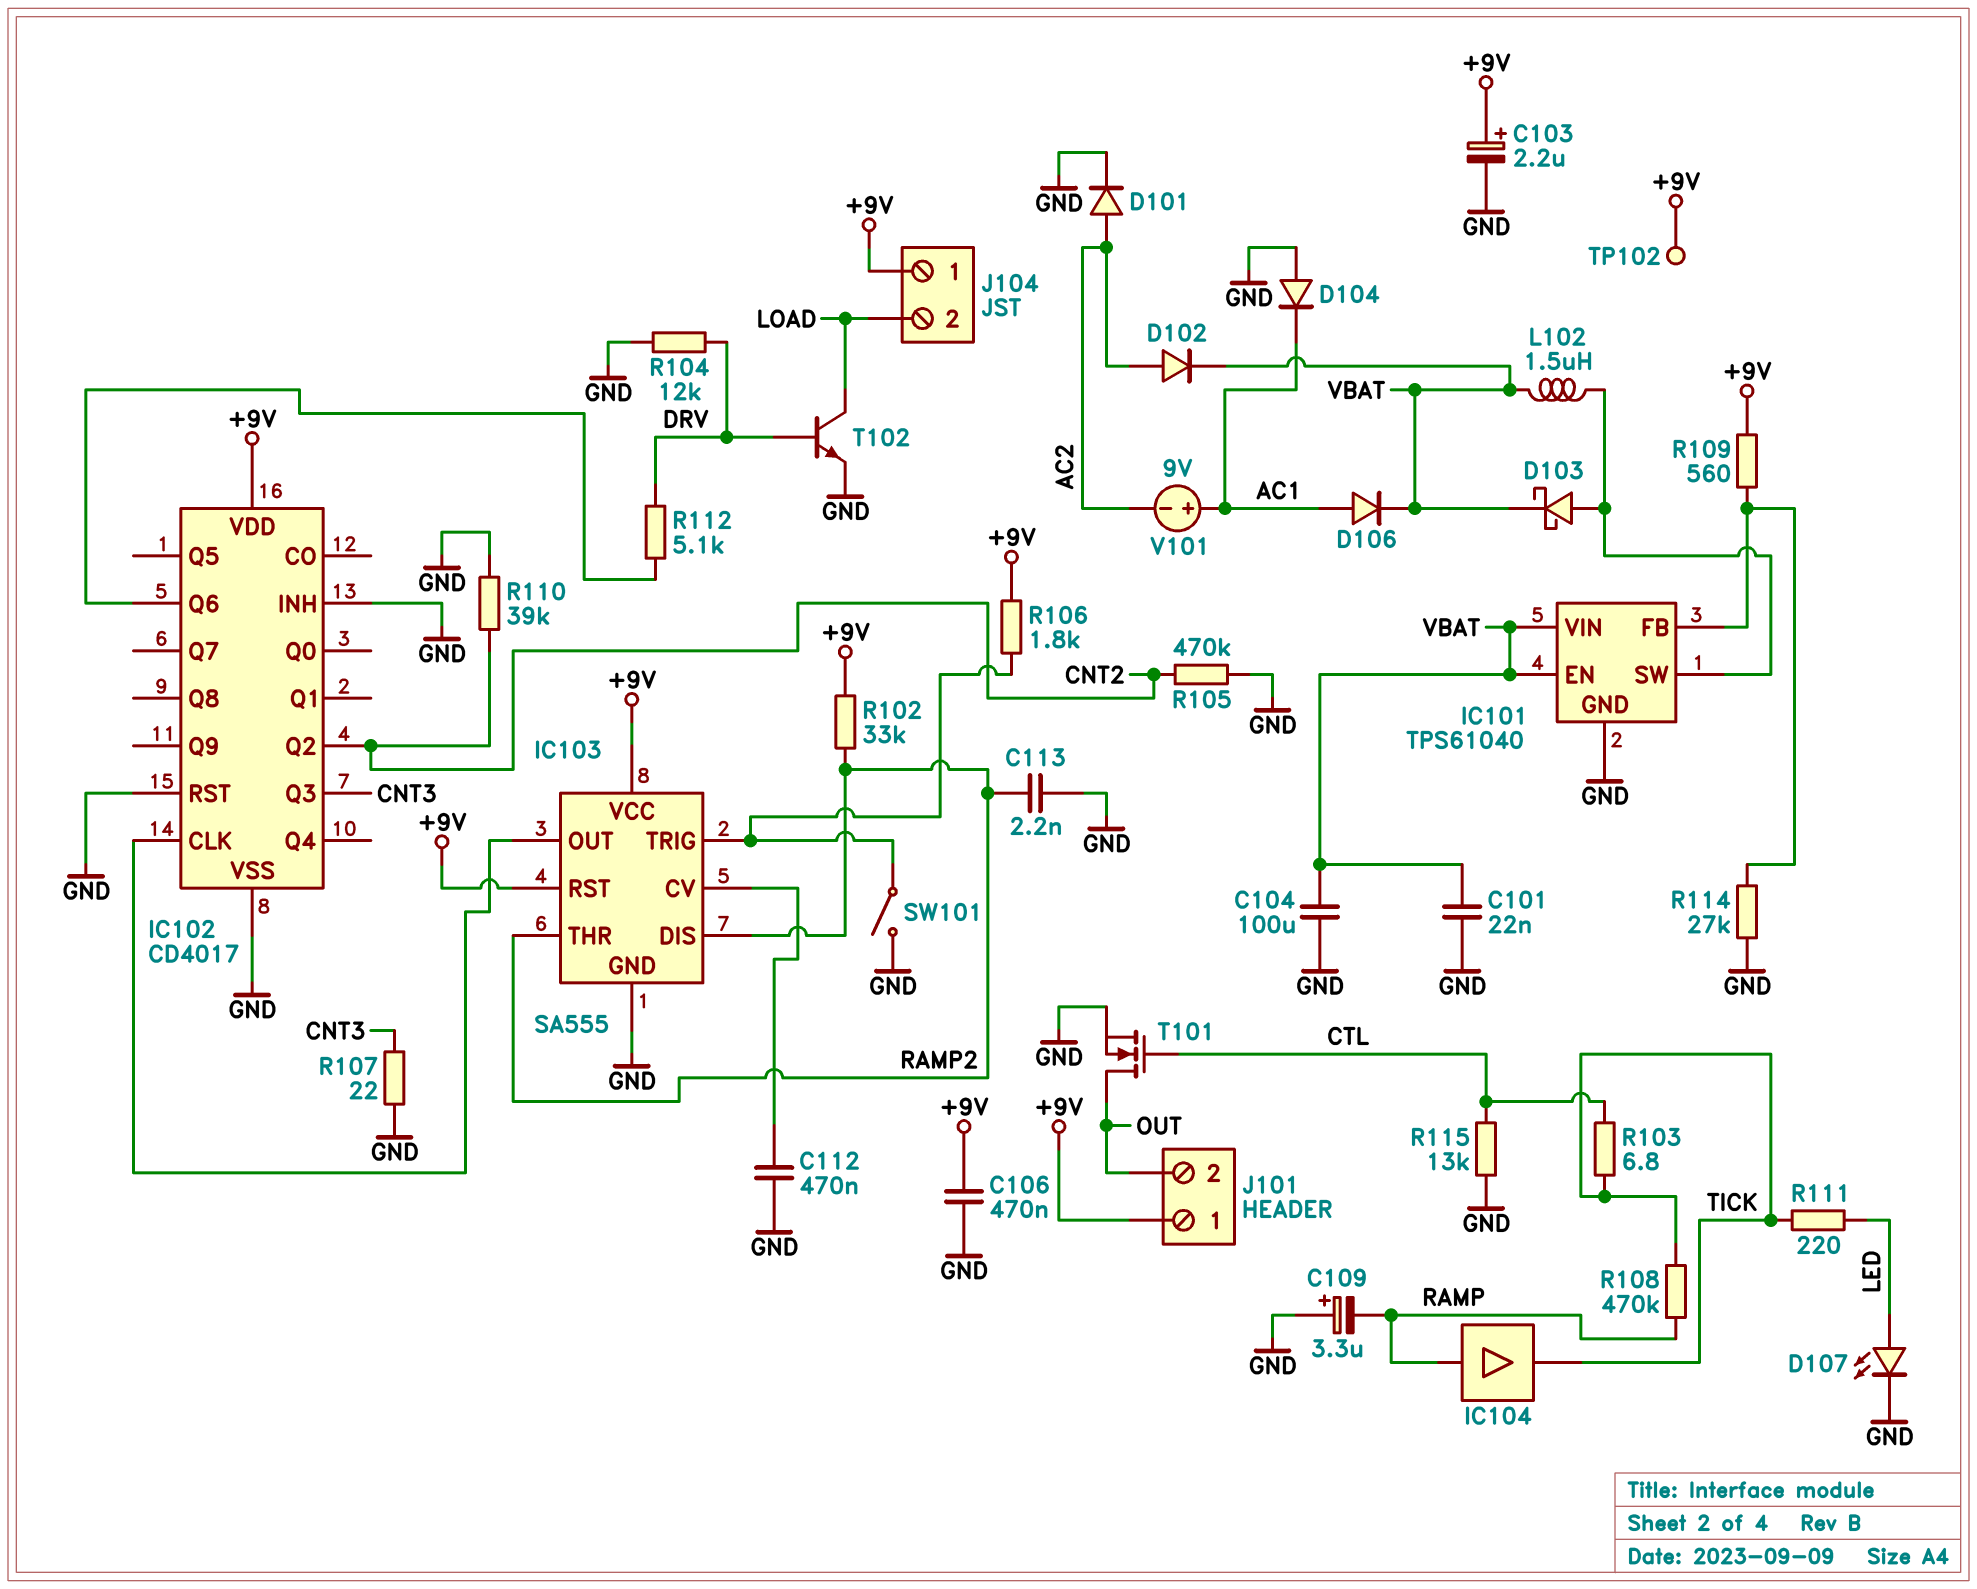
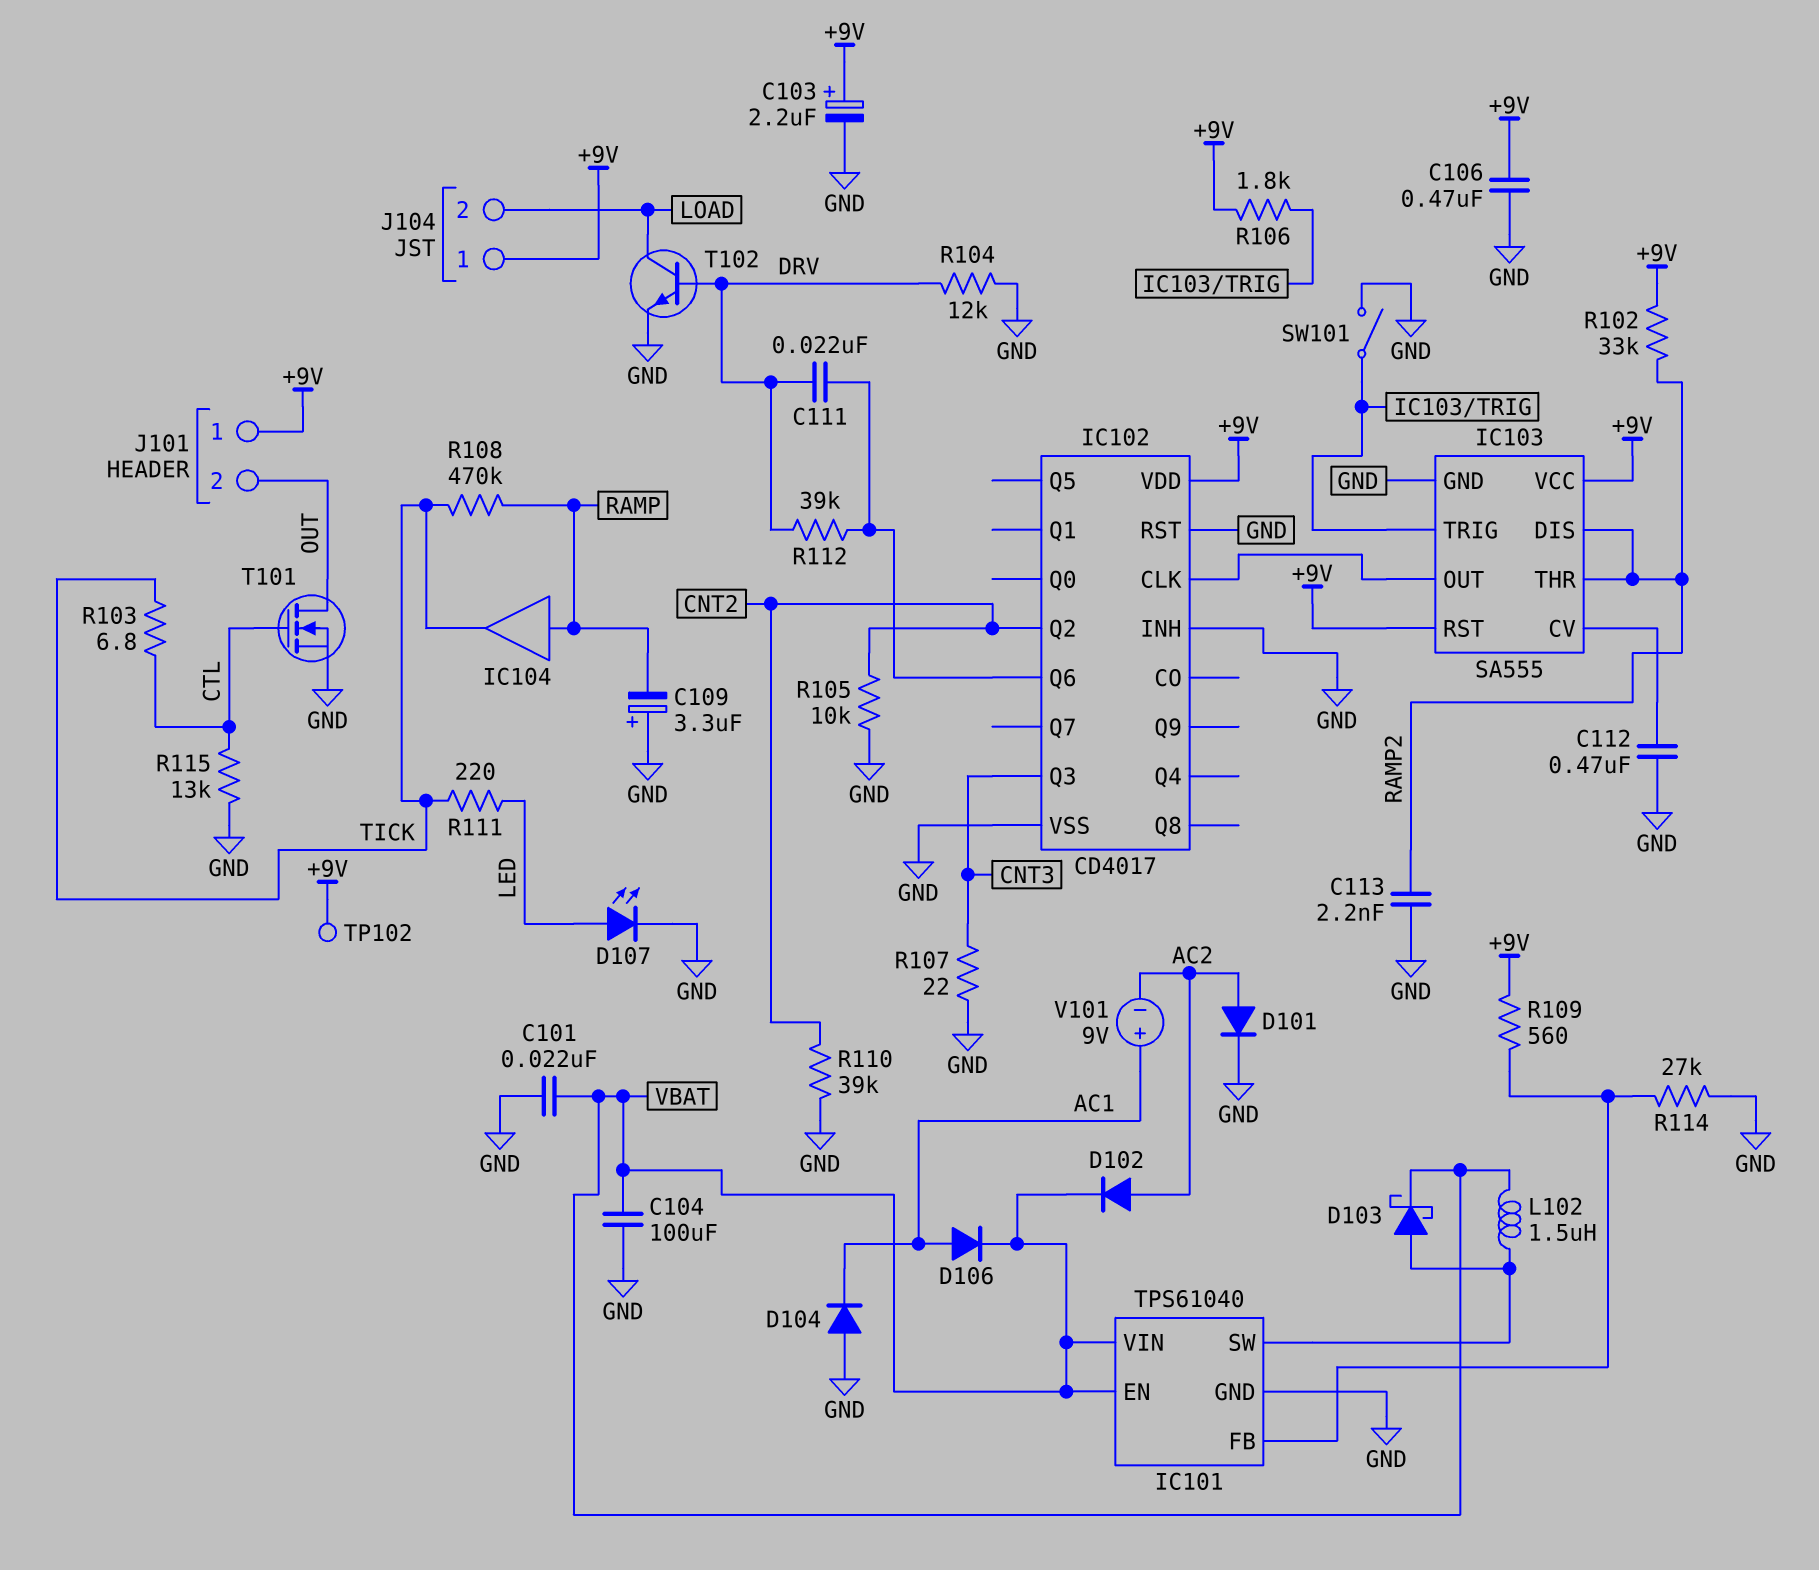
C111: none -> 22nF (DRV, IC102/Q6)
R105: 470k (CNT2, GND) -> 10k (CNT2, GND)
R112: 5.1k (DRV, IC102/Q6) -> 39k (DRV, IC102/Q6)

